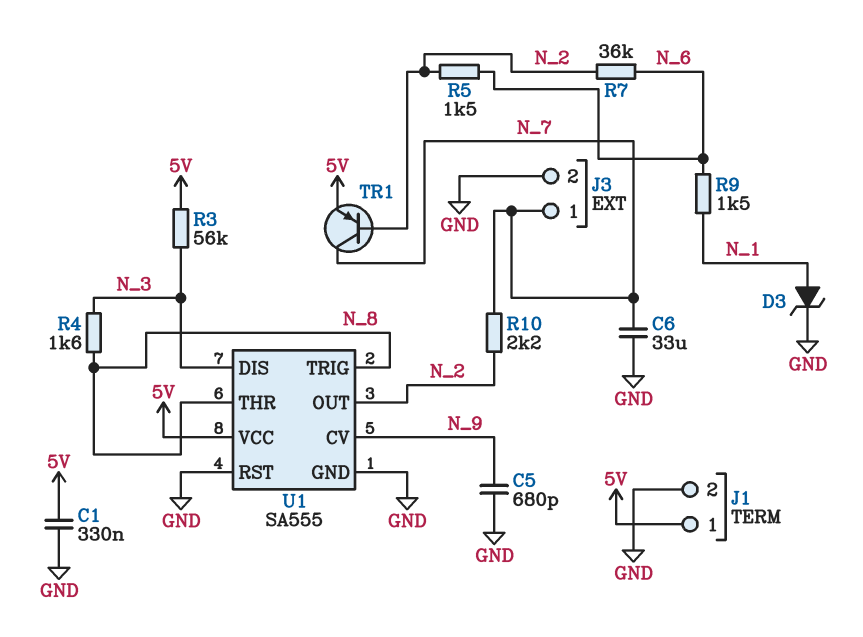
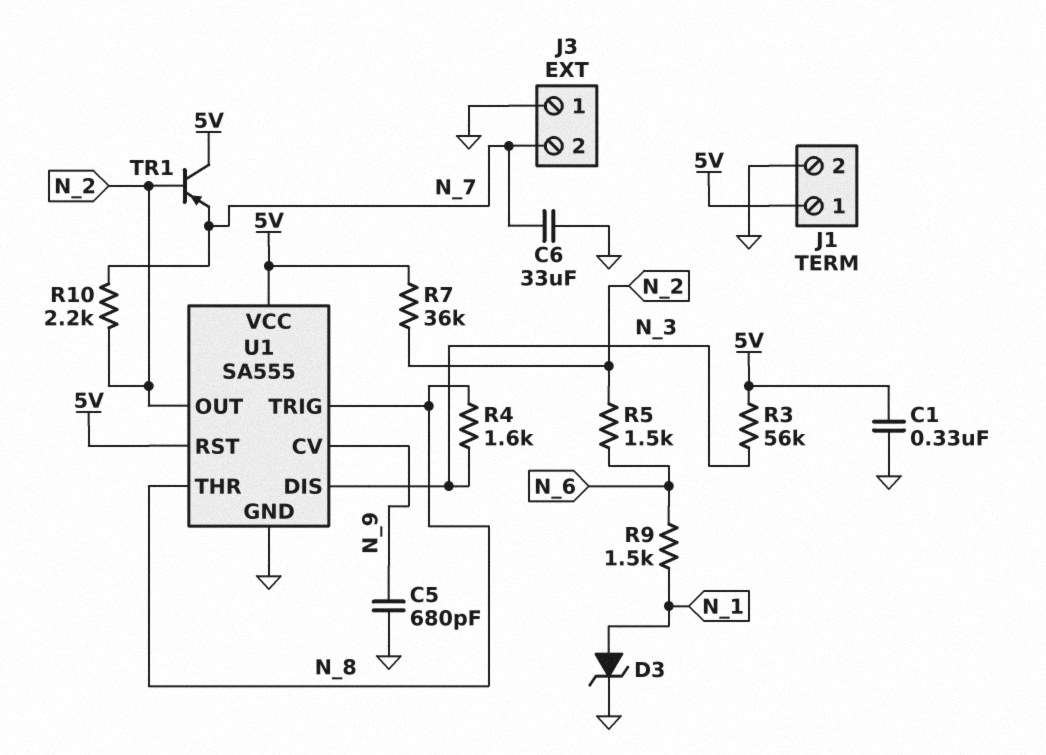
J3 pin 1: N_7 -> GND
J3 pin 2: GND -> N_7
R7: 36k (N_2, N_6) -> 36k (5V, N_2)
TR1: PNP (B N_2, C N_7, E 5V) -> PNP (B N_2, C 5V, E N_7)
U1 pin RST: GND -> 5V

